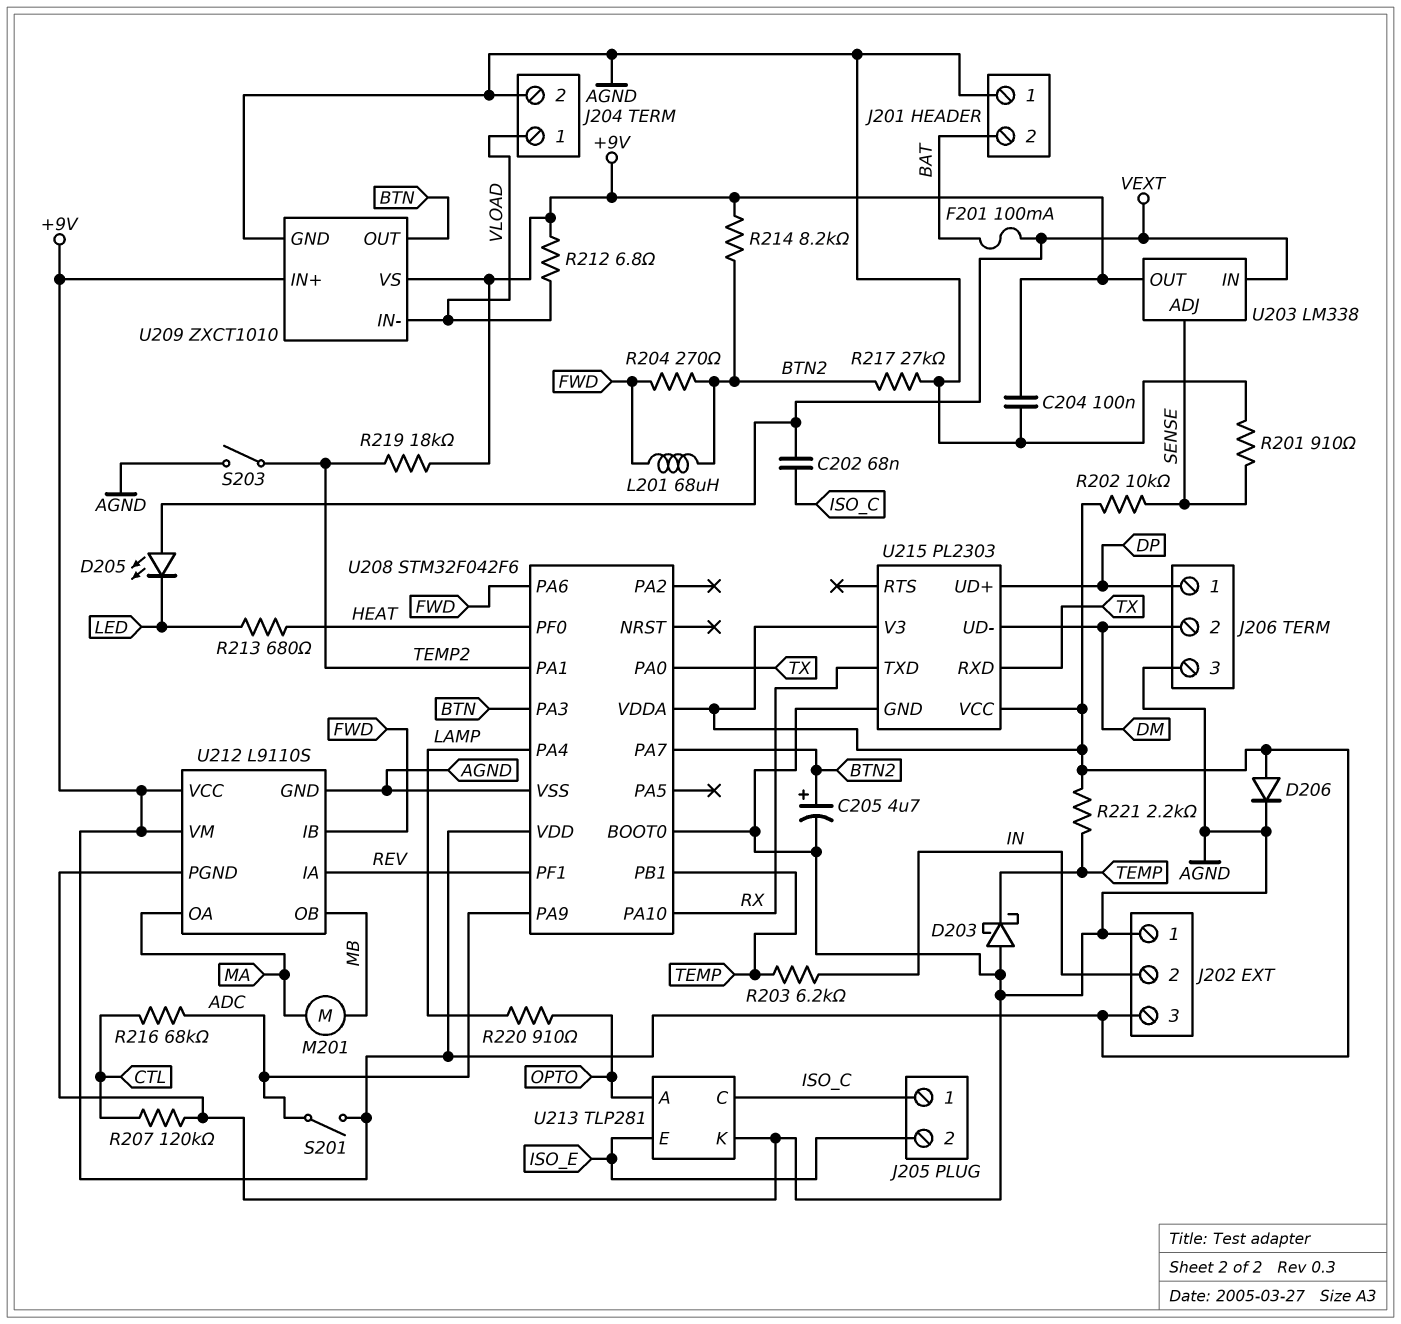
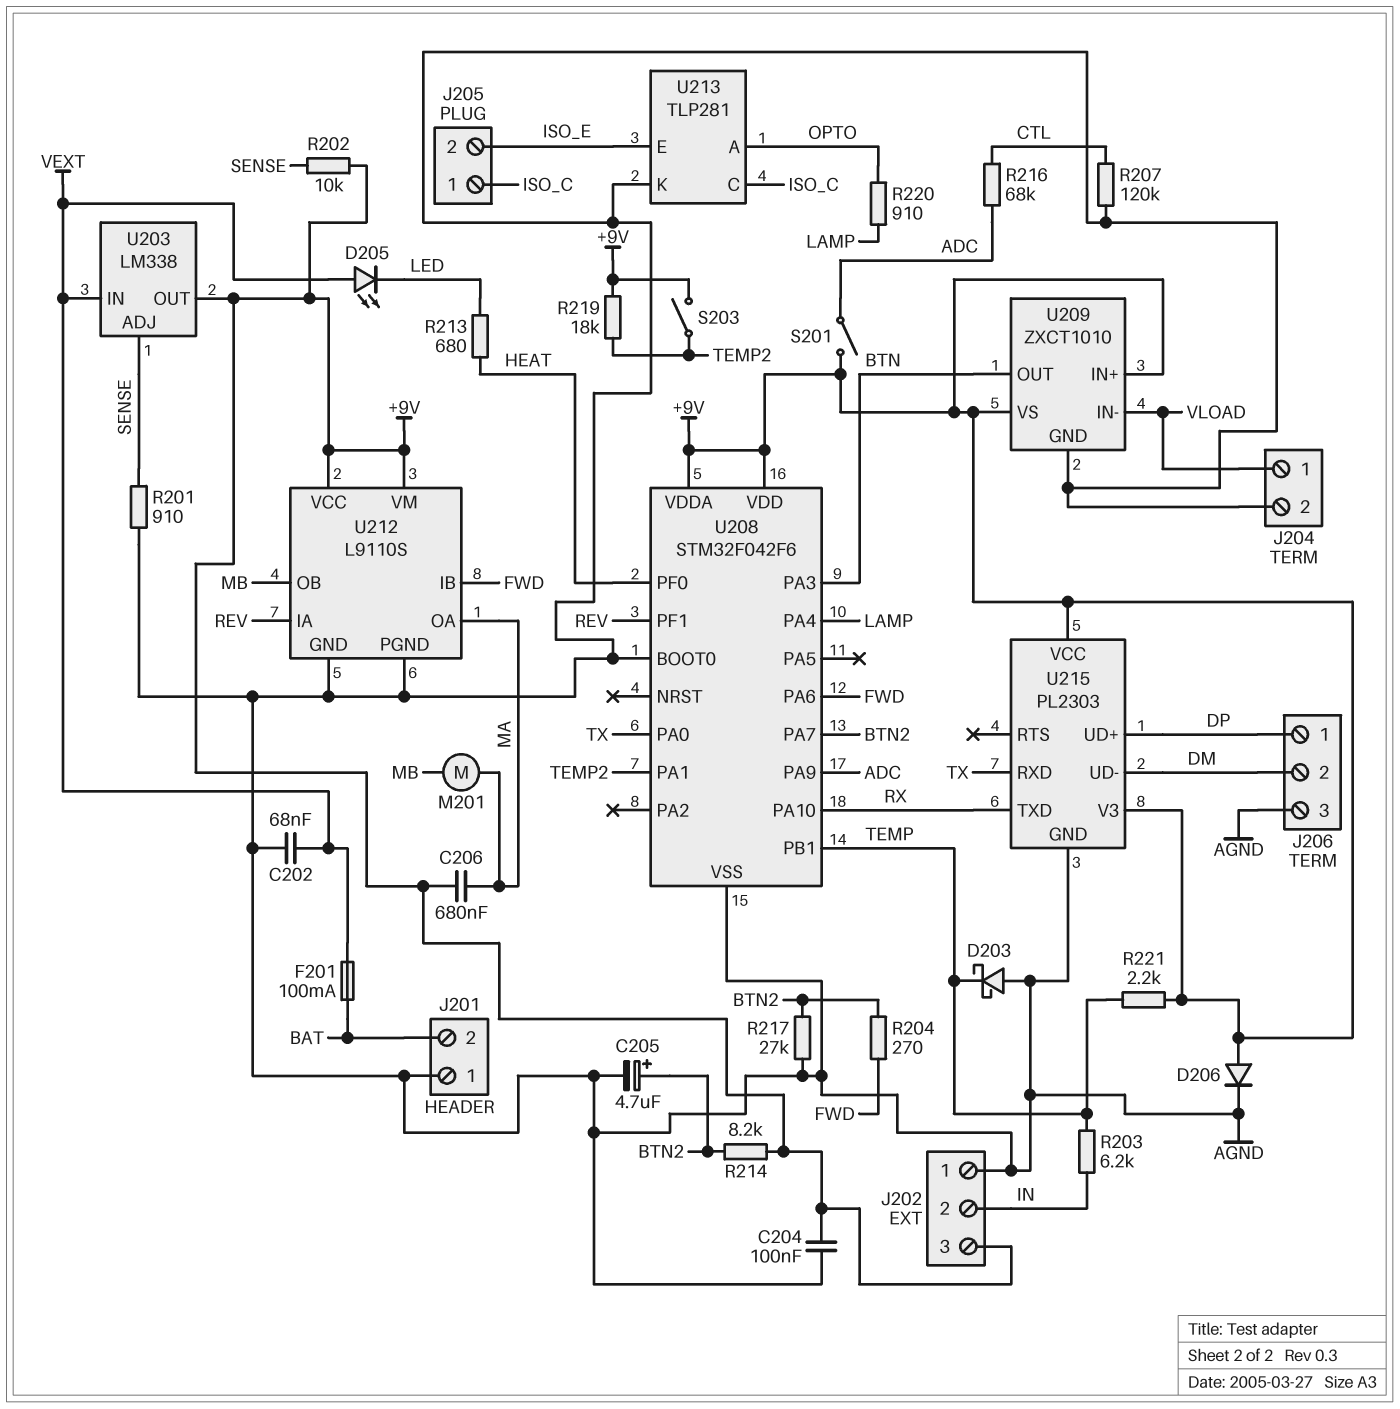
C202: 68nF (ISO_C, VEXT) -> 68nF (AGND, VEXT)
C206: none -> 680nF (+9V, MA)
L201: 68uH (BTN2, FWD) -> none
R212: 6.8 (+9V, VLOAD) -> none
S203: switch (AGND, TEMP2) -> switch (+9V, TEMP2)

